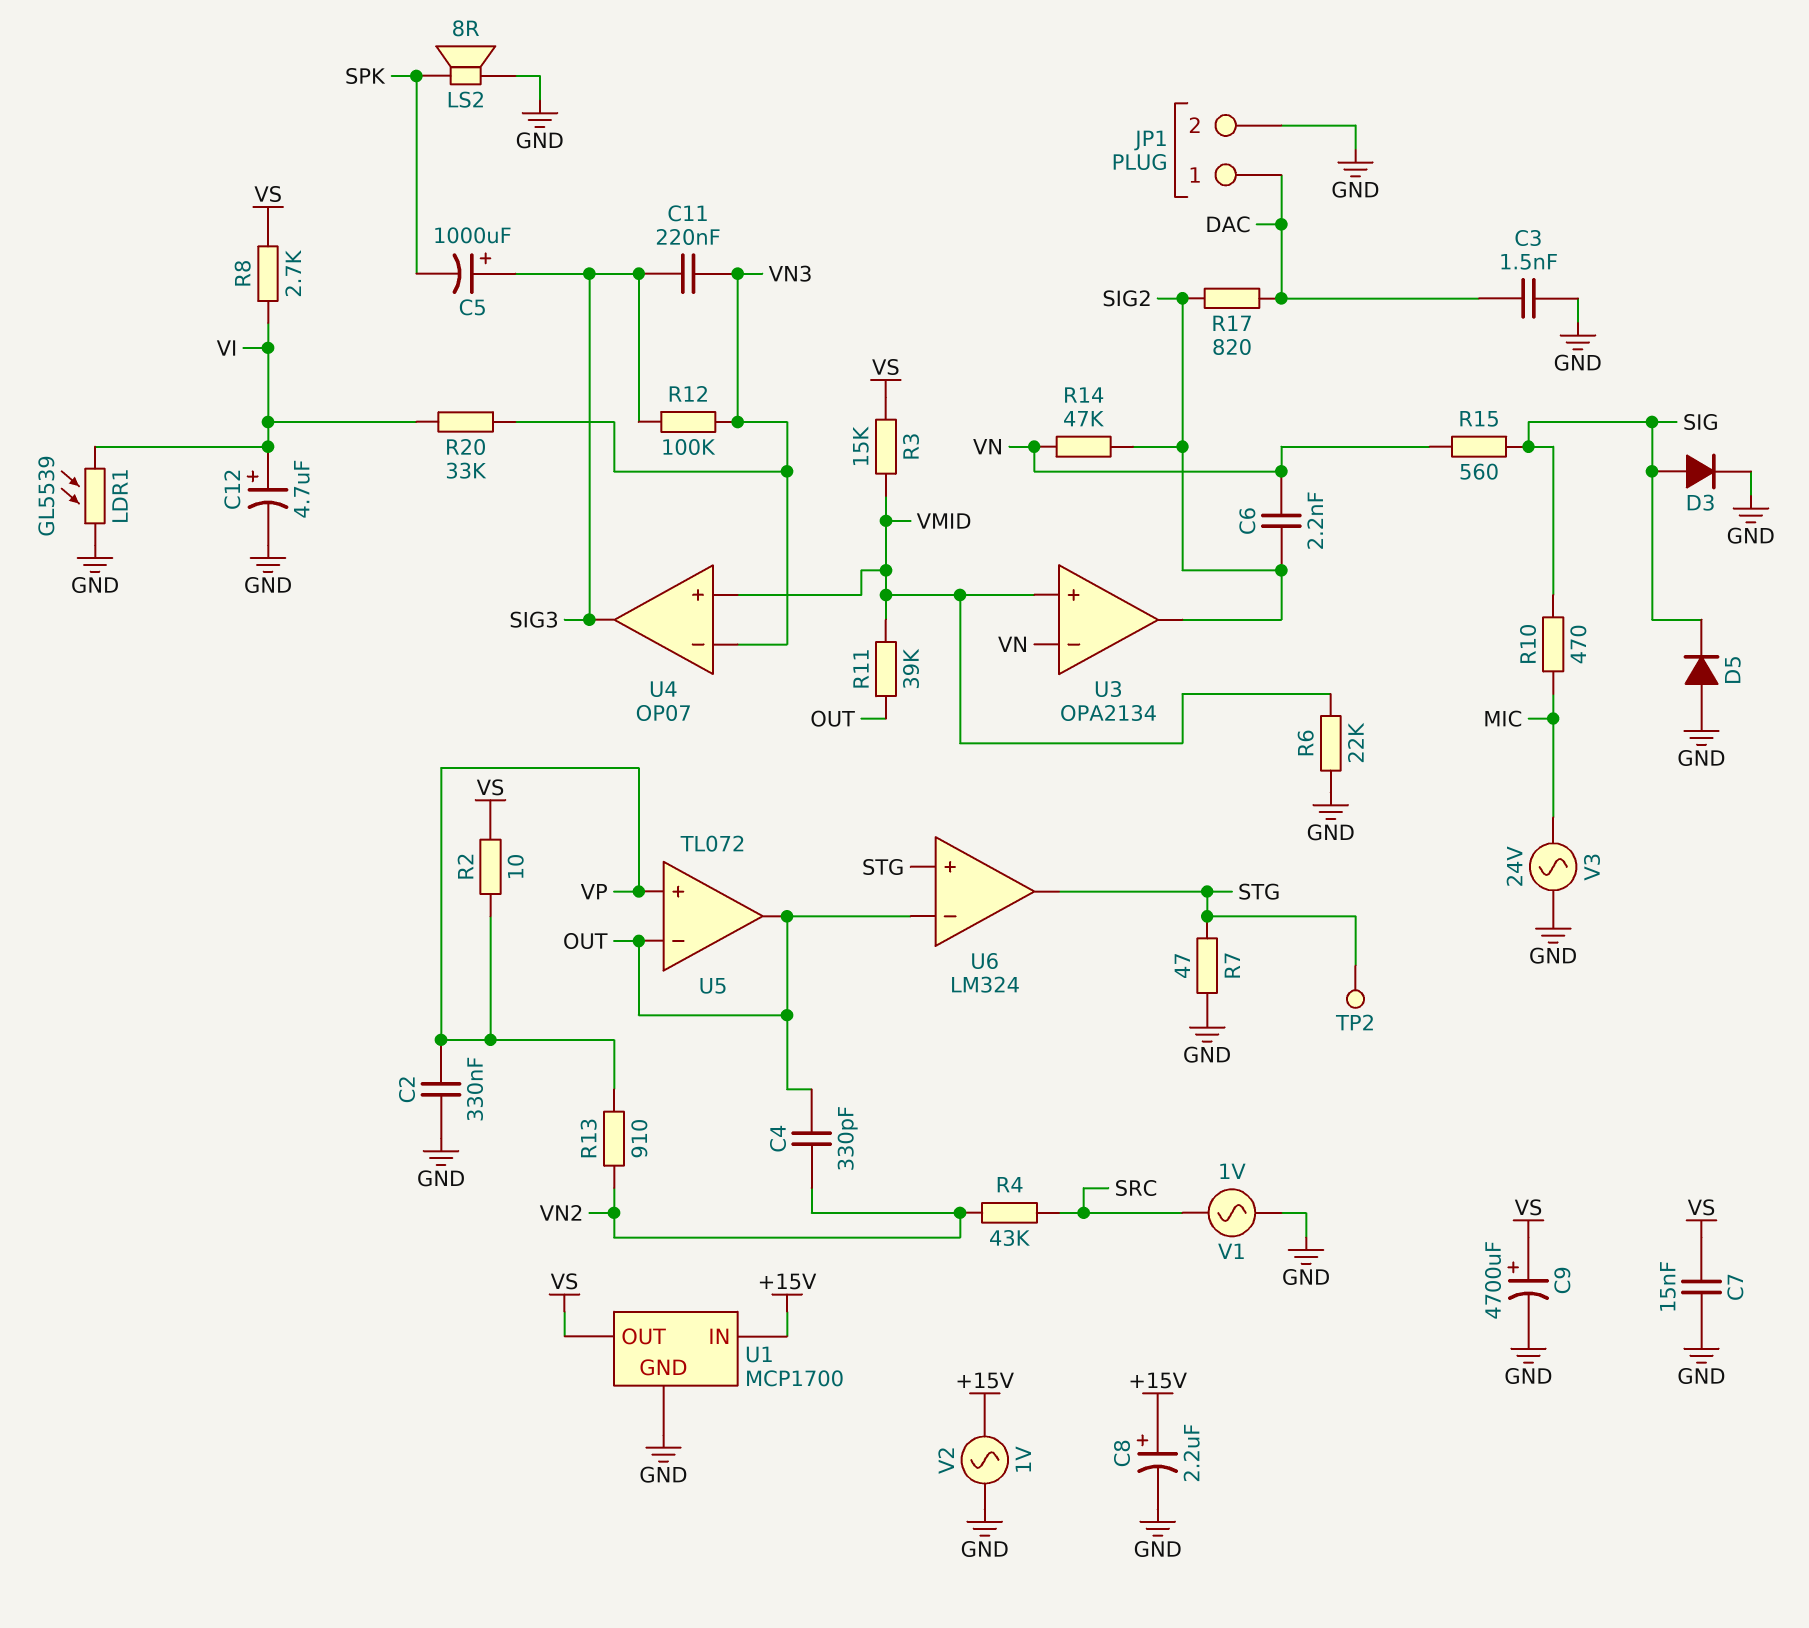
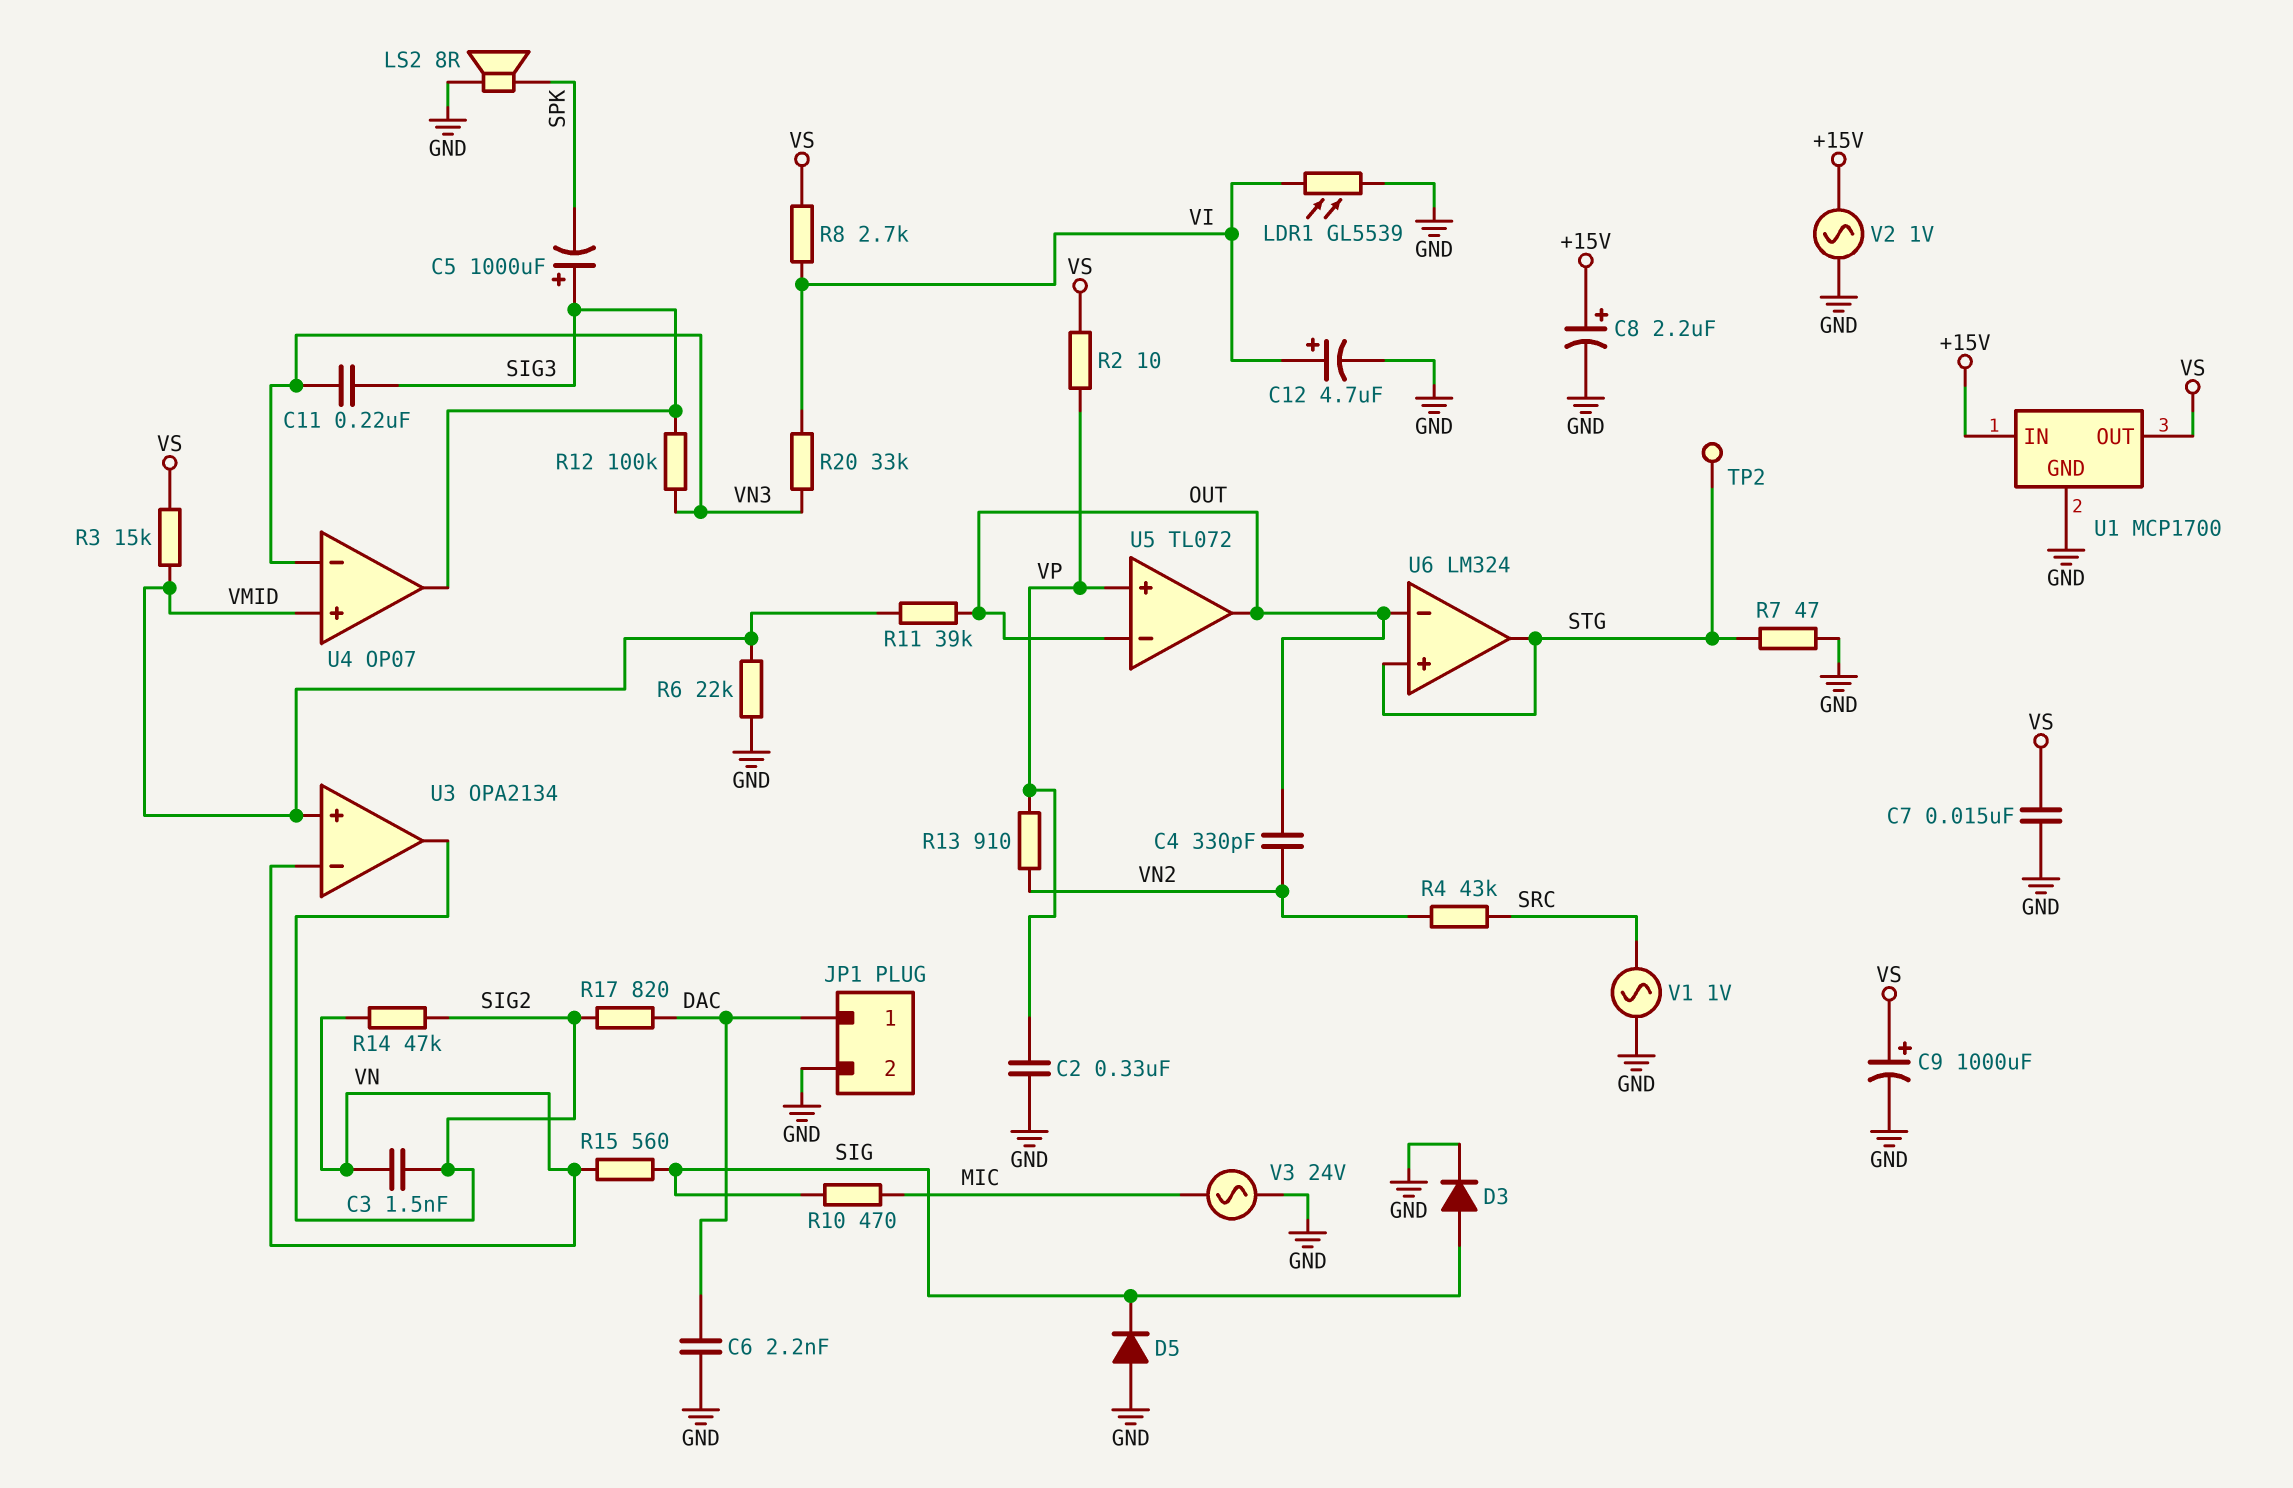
C3: 1.5nF (DAC, GND) -> 1.5nF (SIG2, VN)
C6: 2.2nF (SIG2, VN) -> 2.2nF (DAC, GND)
C9: 4700uF (plus VS, minus GND) -> 1000uF (plus VS, minus GND)

